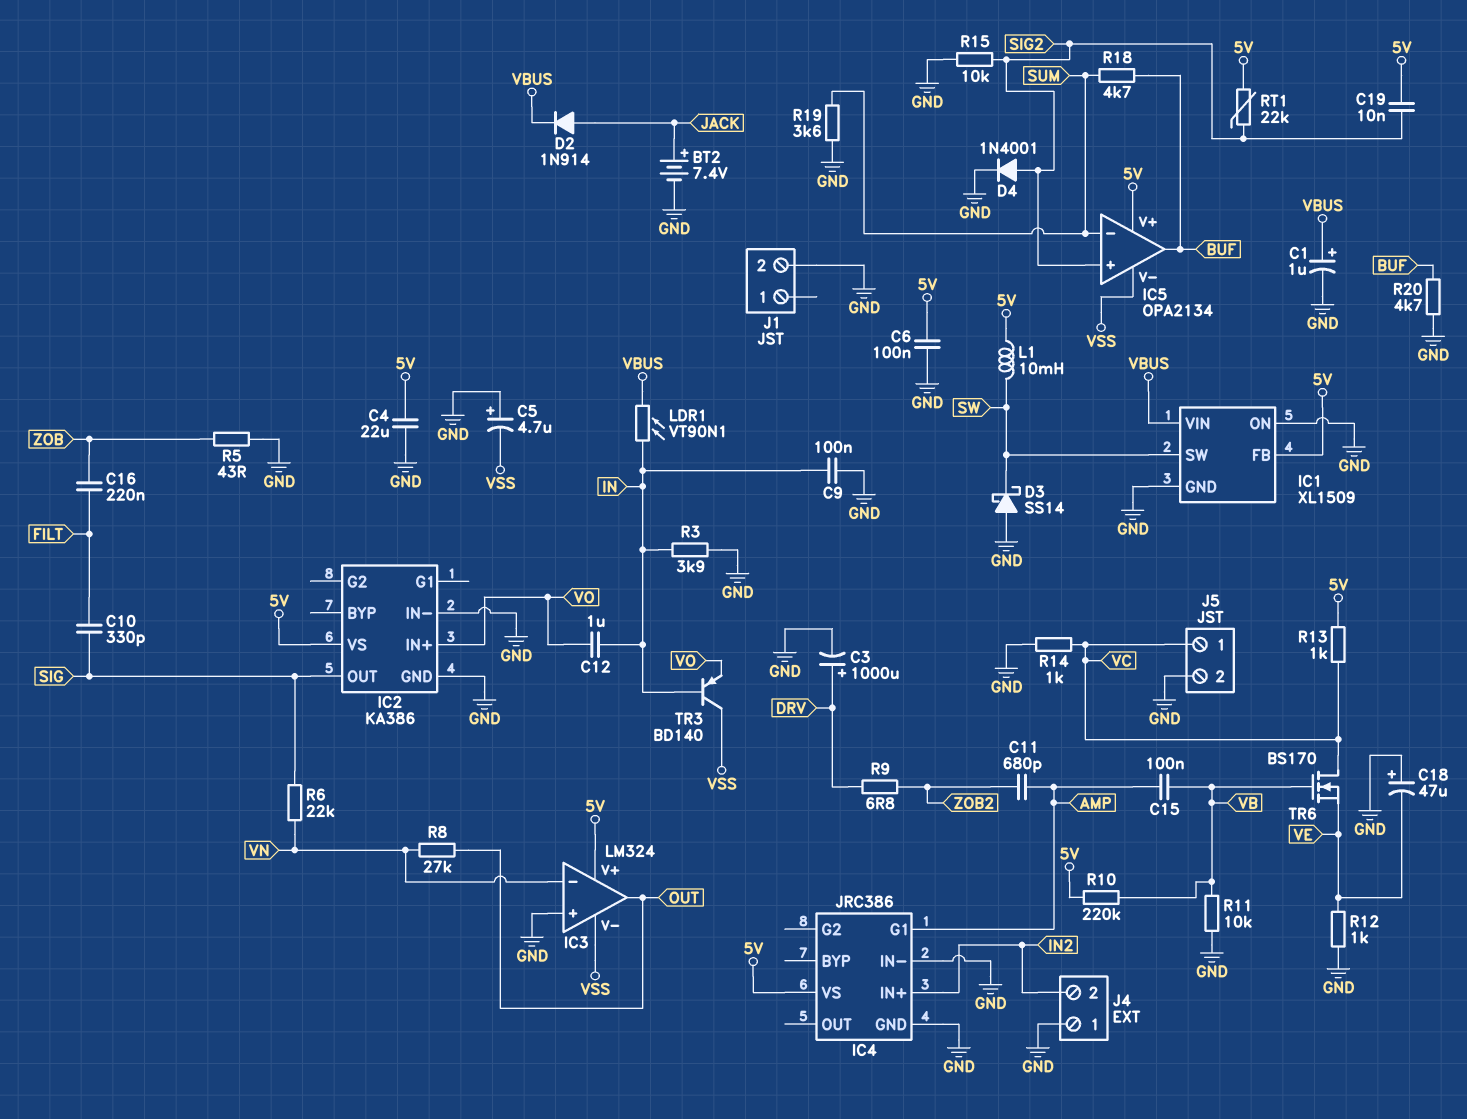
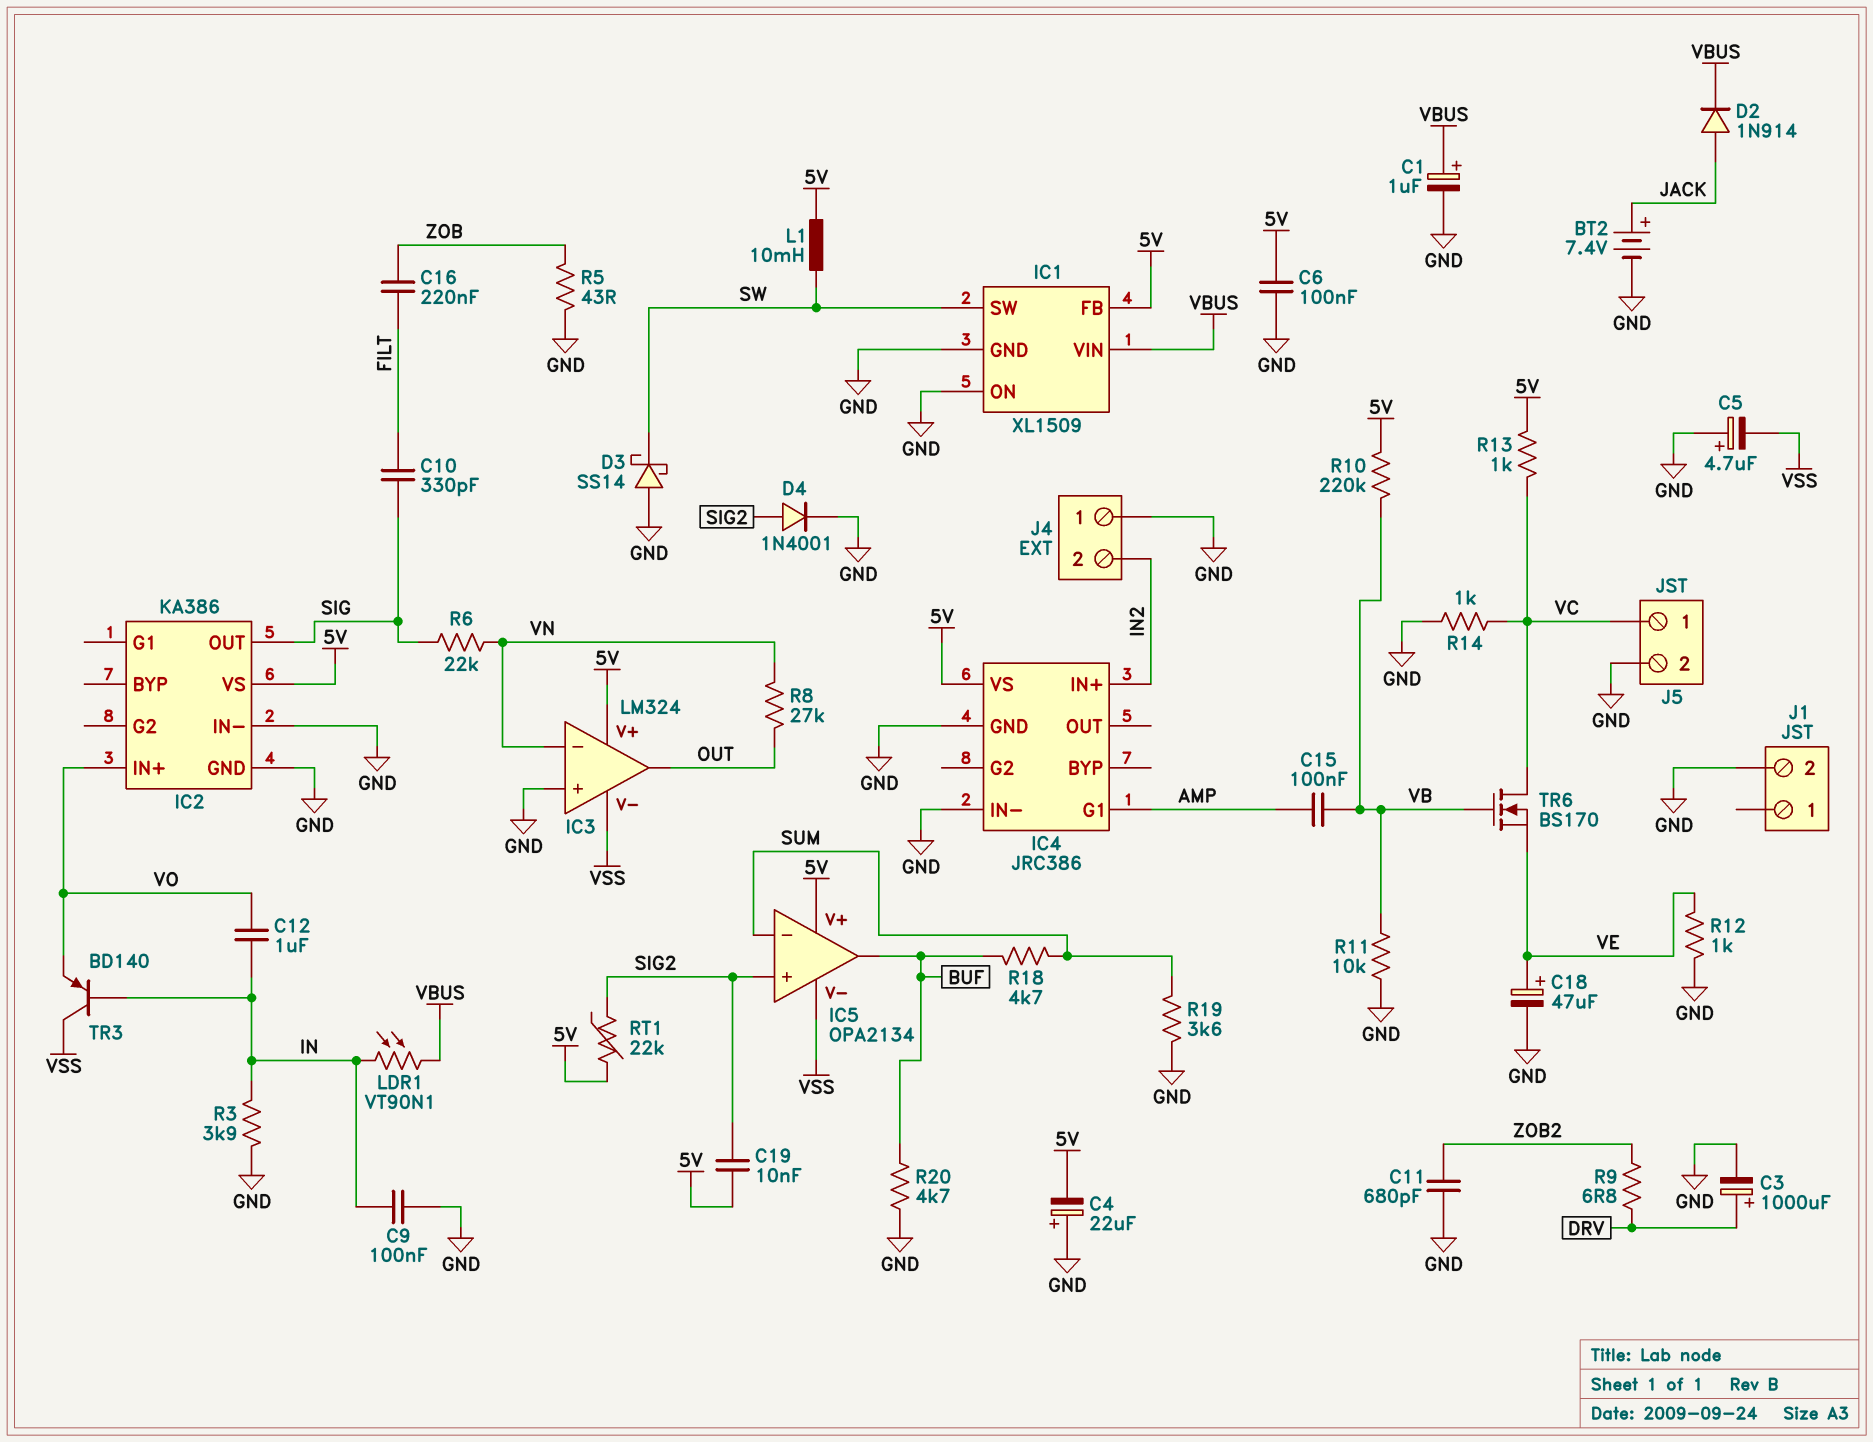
C4: 22uF (5V, GND) -> 22uF (plus GND, minus 5V)
C11: 680pF (AMP, ZOB2) -> 680pF (GND, ZOB2)
C18: 47uF (plus GND, minus VE) -> 47uF (plus VE, minus GND)
R15: 10k (GND, SIG2) -> none

